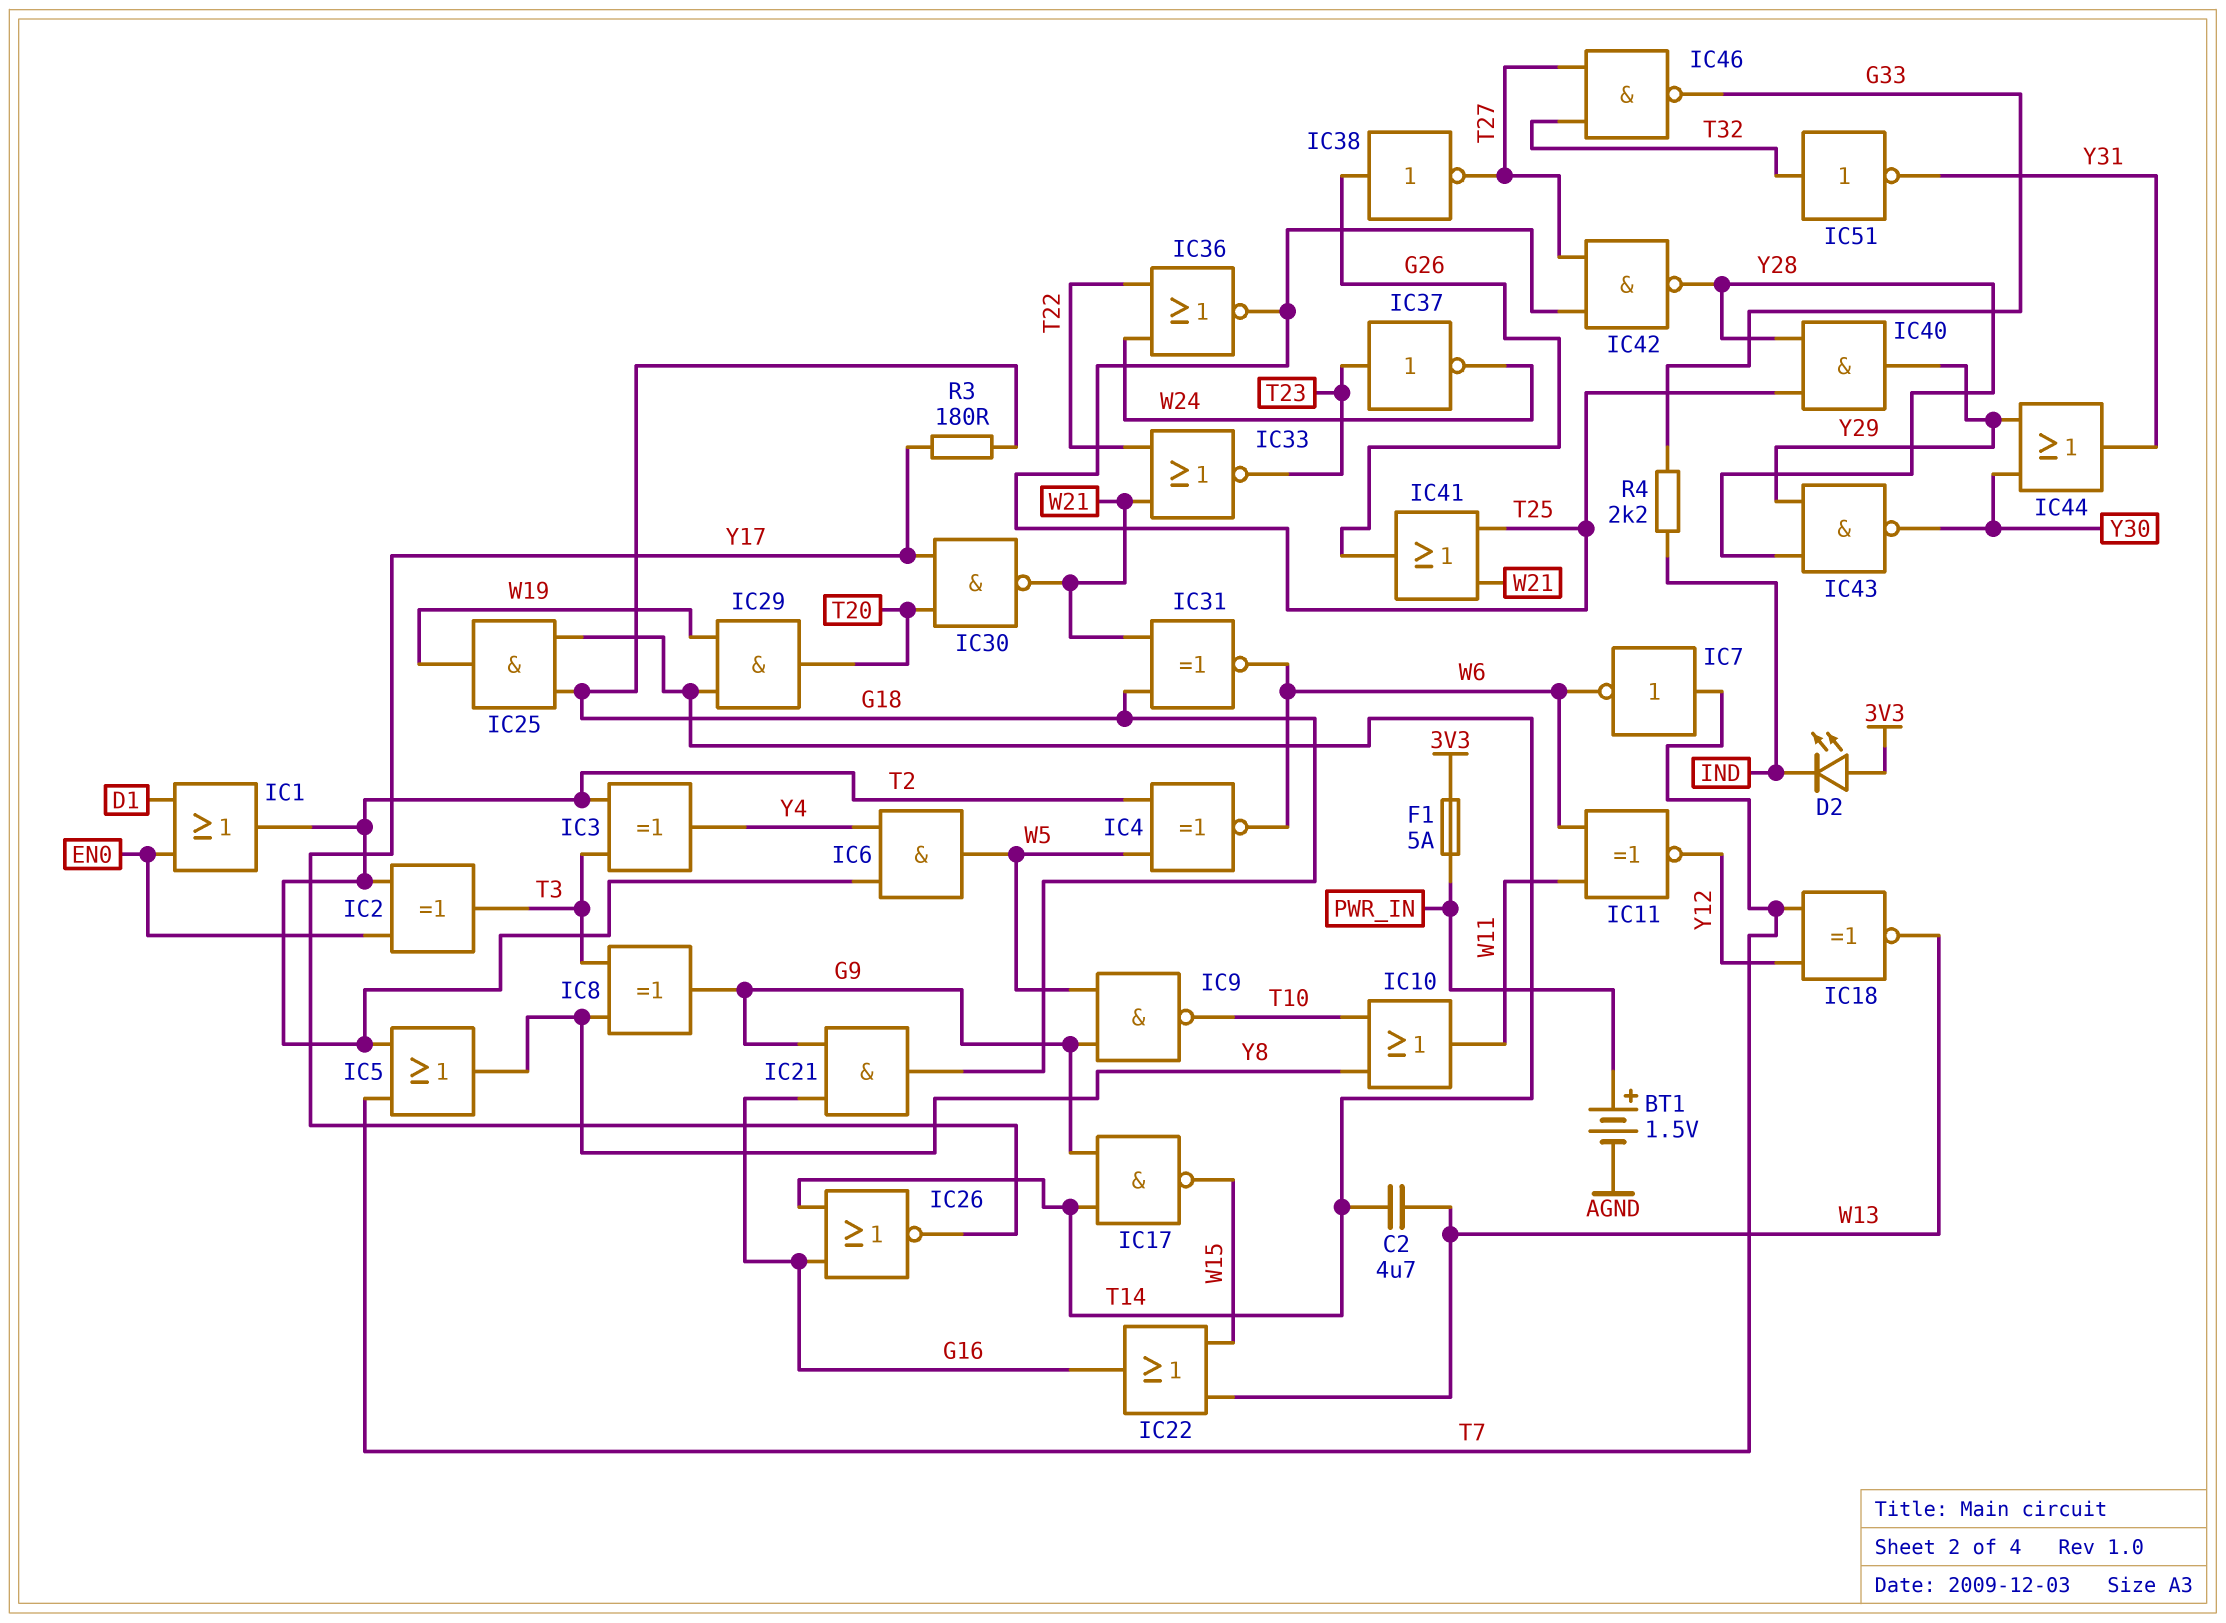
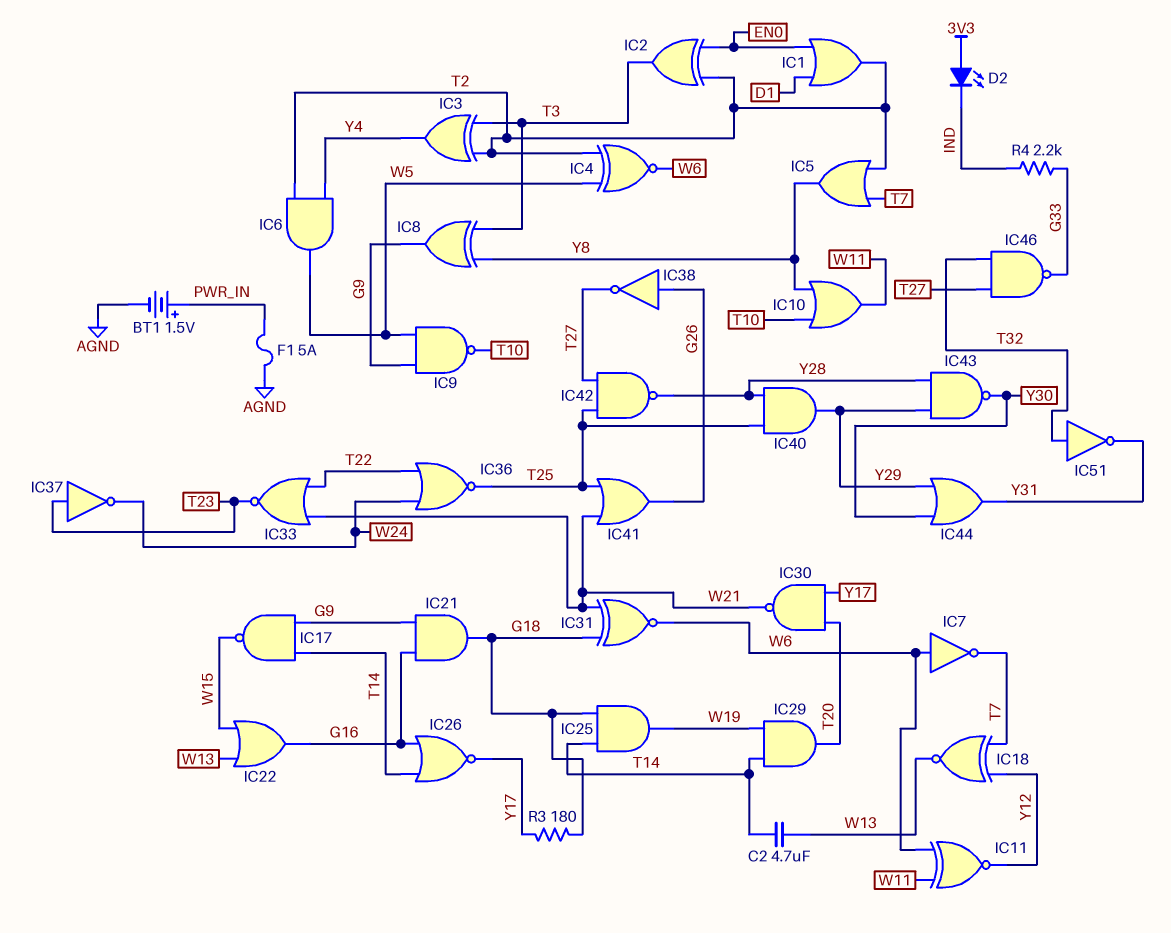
F1: 5A (3V3, PWR_IN) -> 5A (AGND, PWR_IN)
IC7: NOT (in T7, out W6) -> NOT (in W6, out T7)

